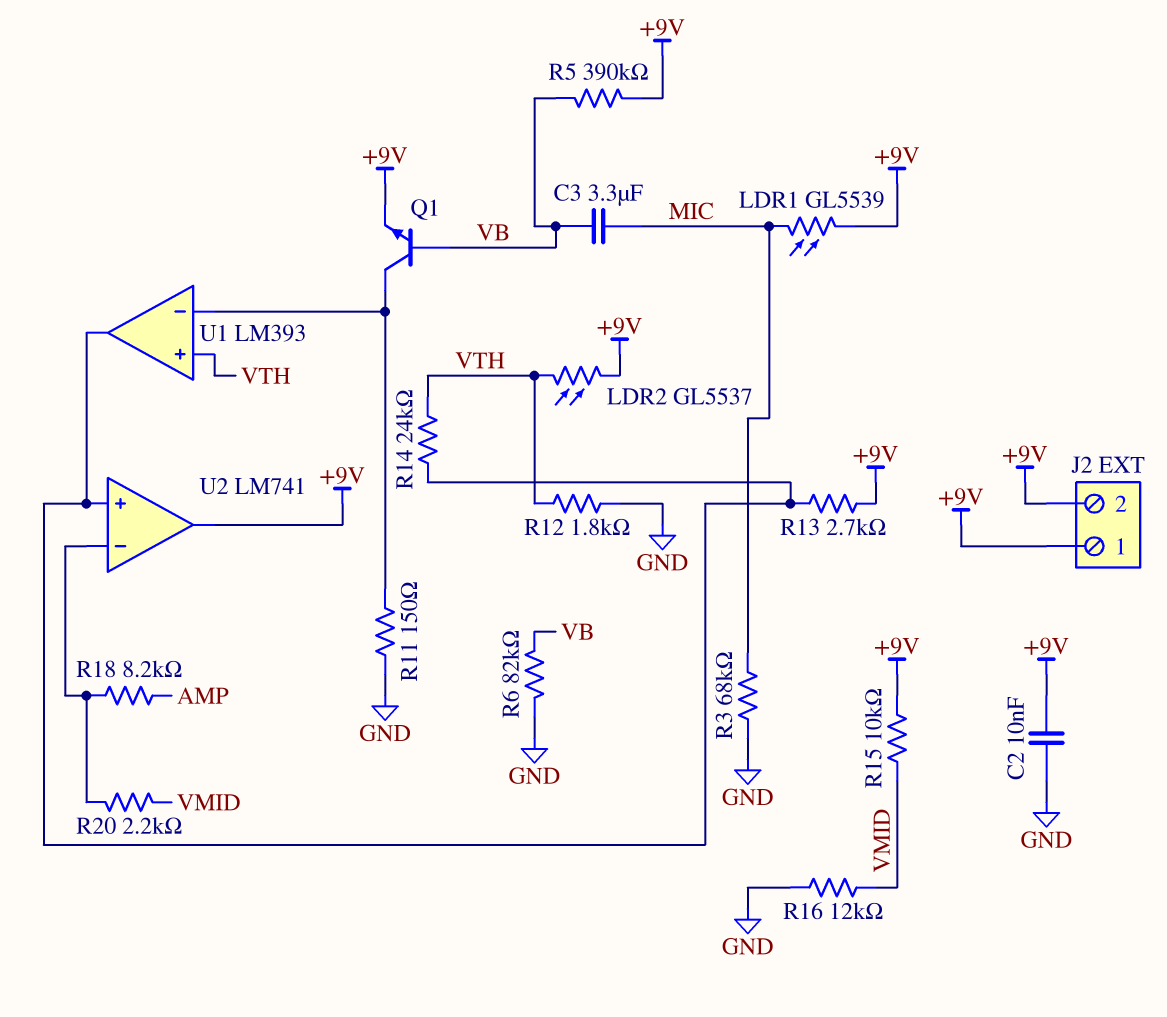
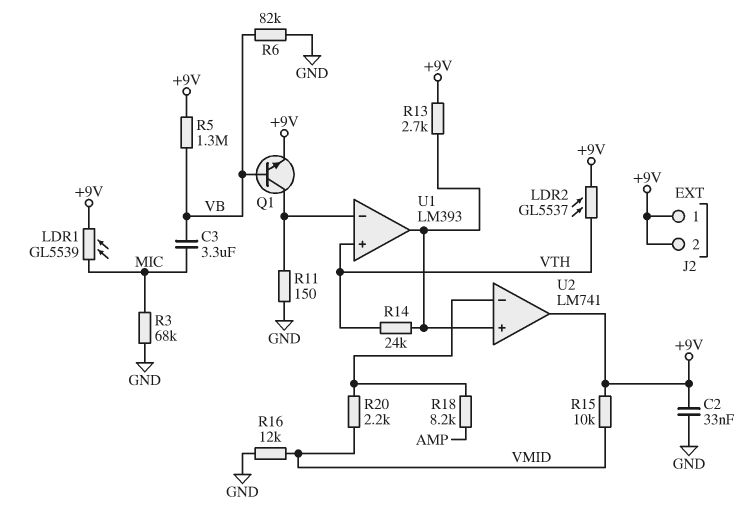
C2: 10nF (+9V, GND) -> 33nF (+9V, GND)
R5: 390k (+9V, VB) -> 1.3M (+9V, VB)
R12: 1.8k (GND, VTH) -> none

